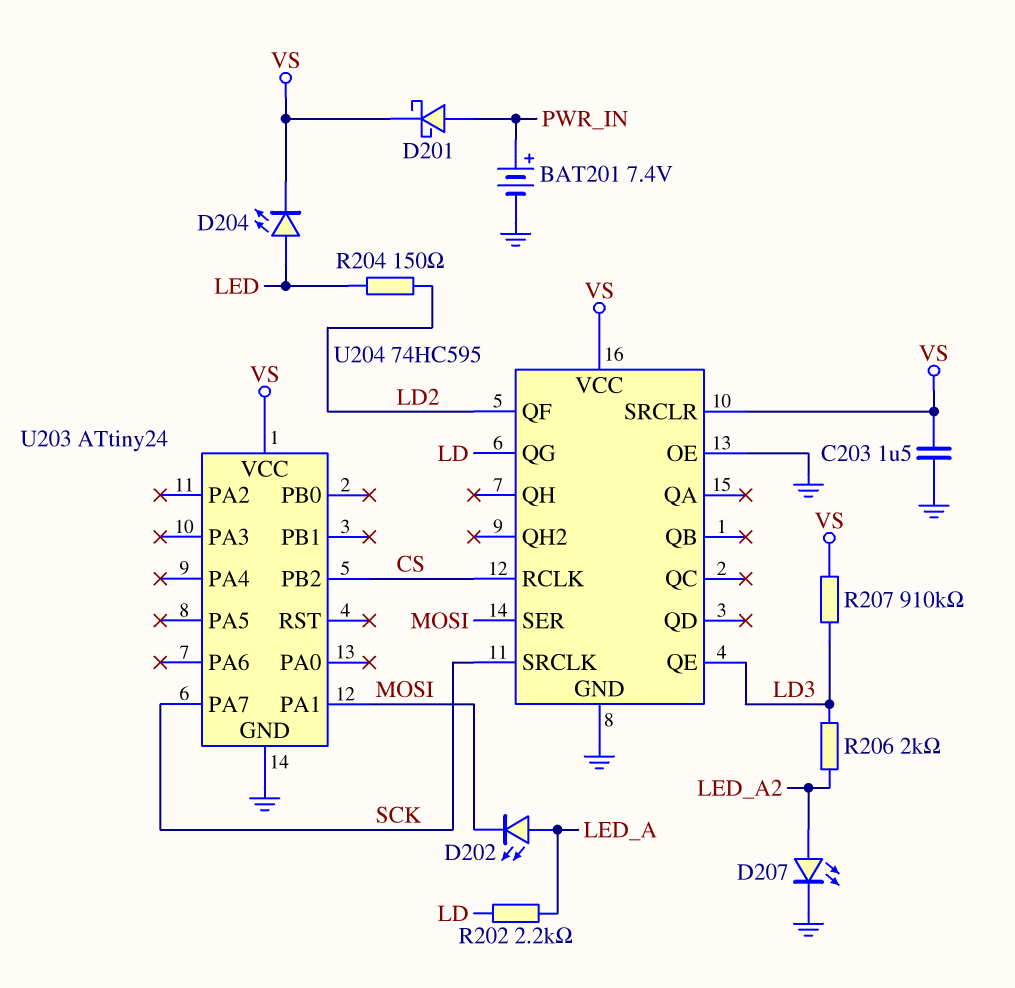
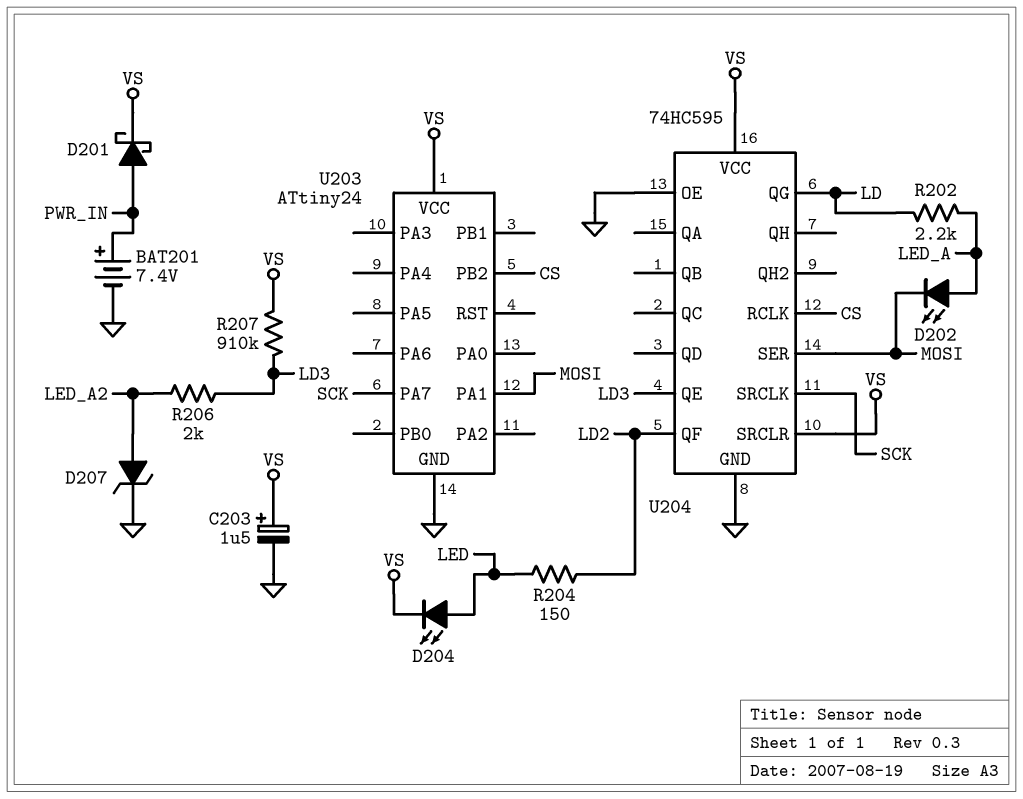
C203: 1.5uF (GND, VS) -> 1.5uF (plus VS, minus GND)
D207: LED (A LED_A2, K GND) -> zener (A LED_A2, K GND)

